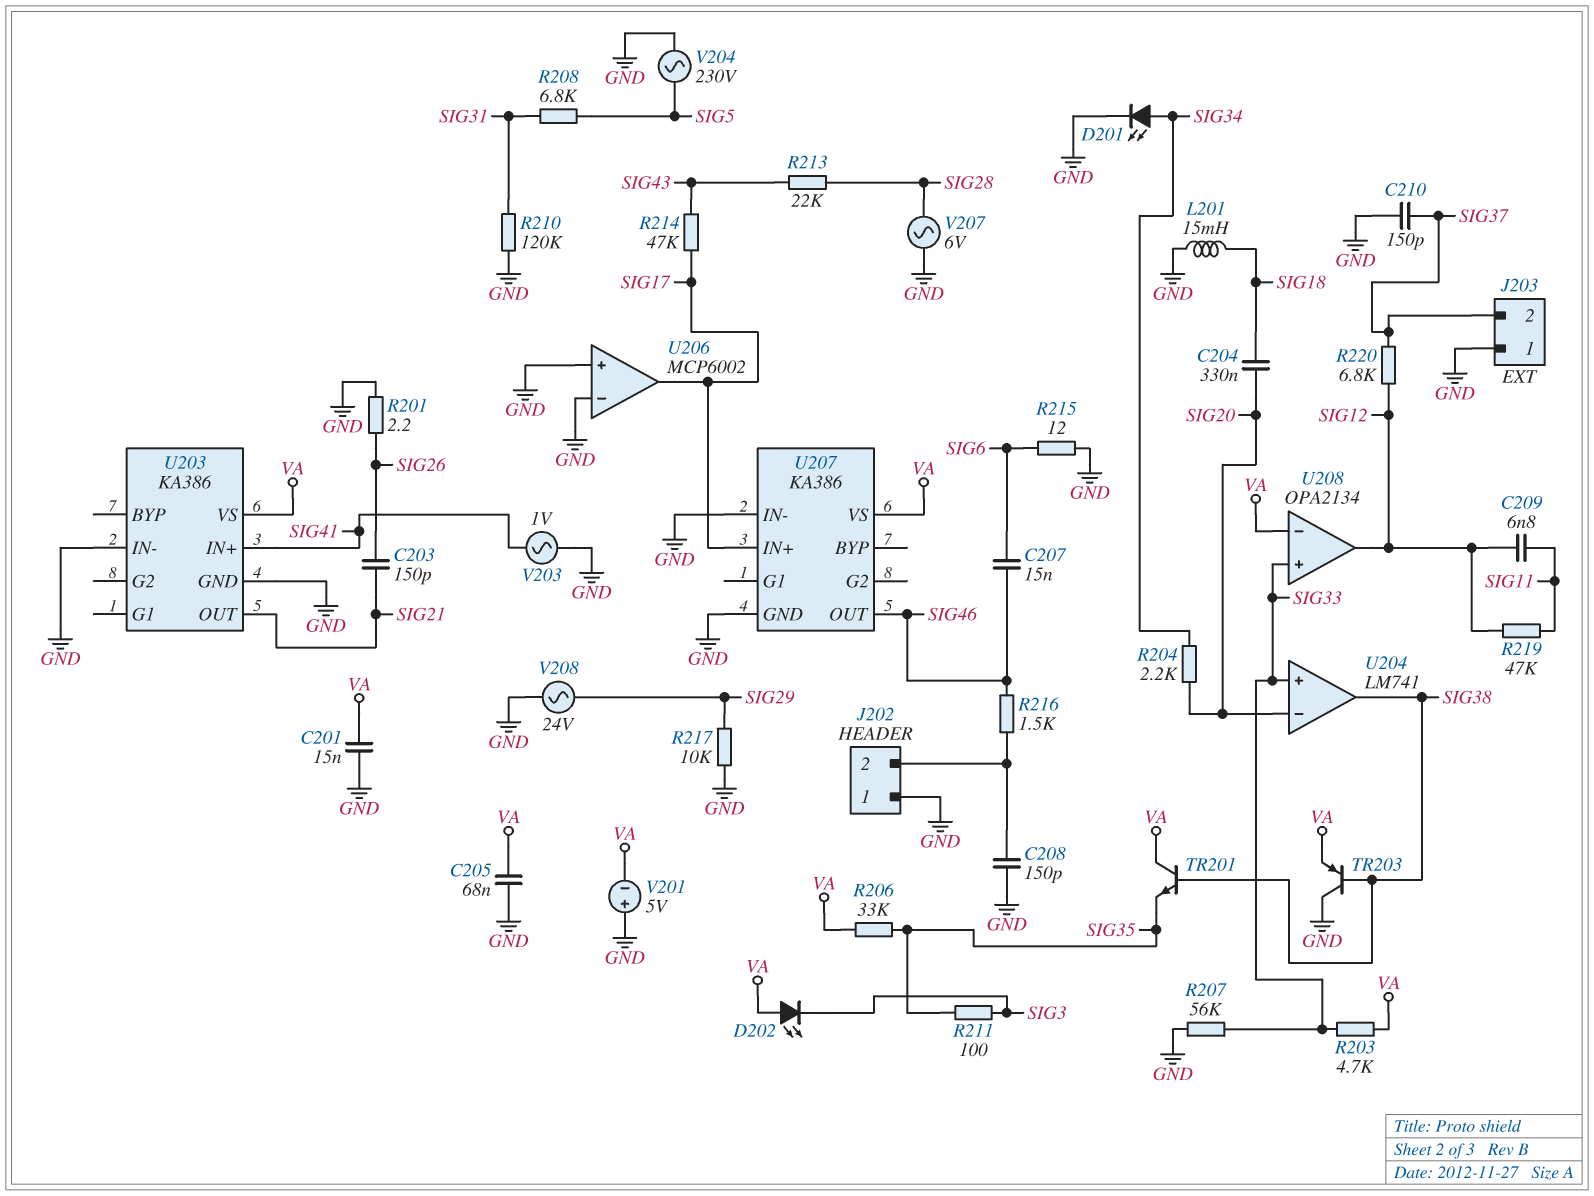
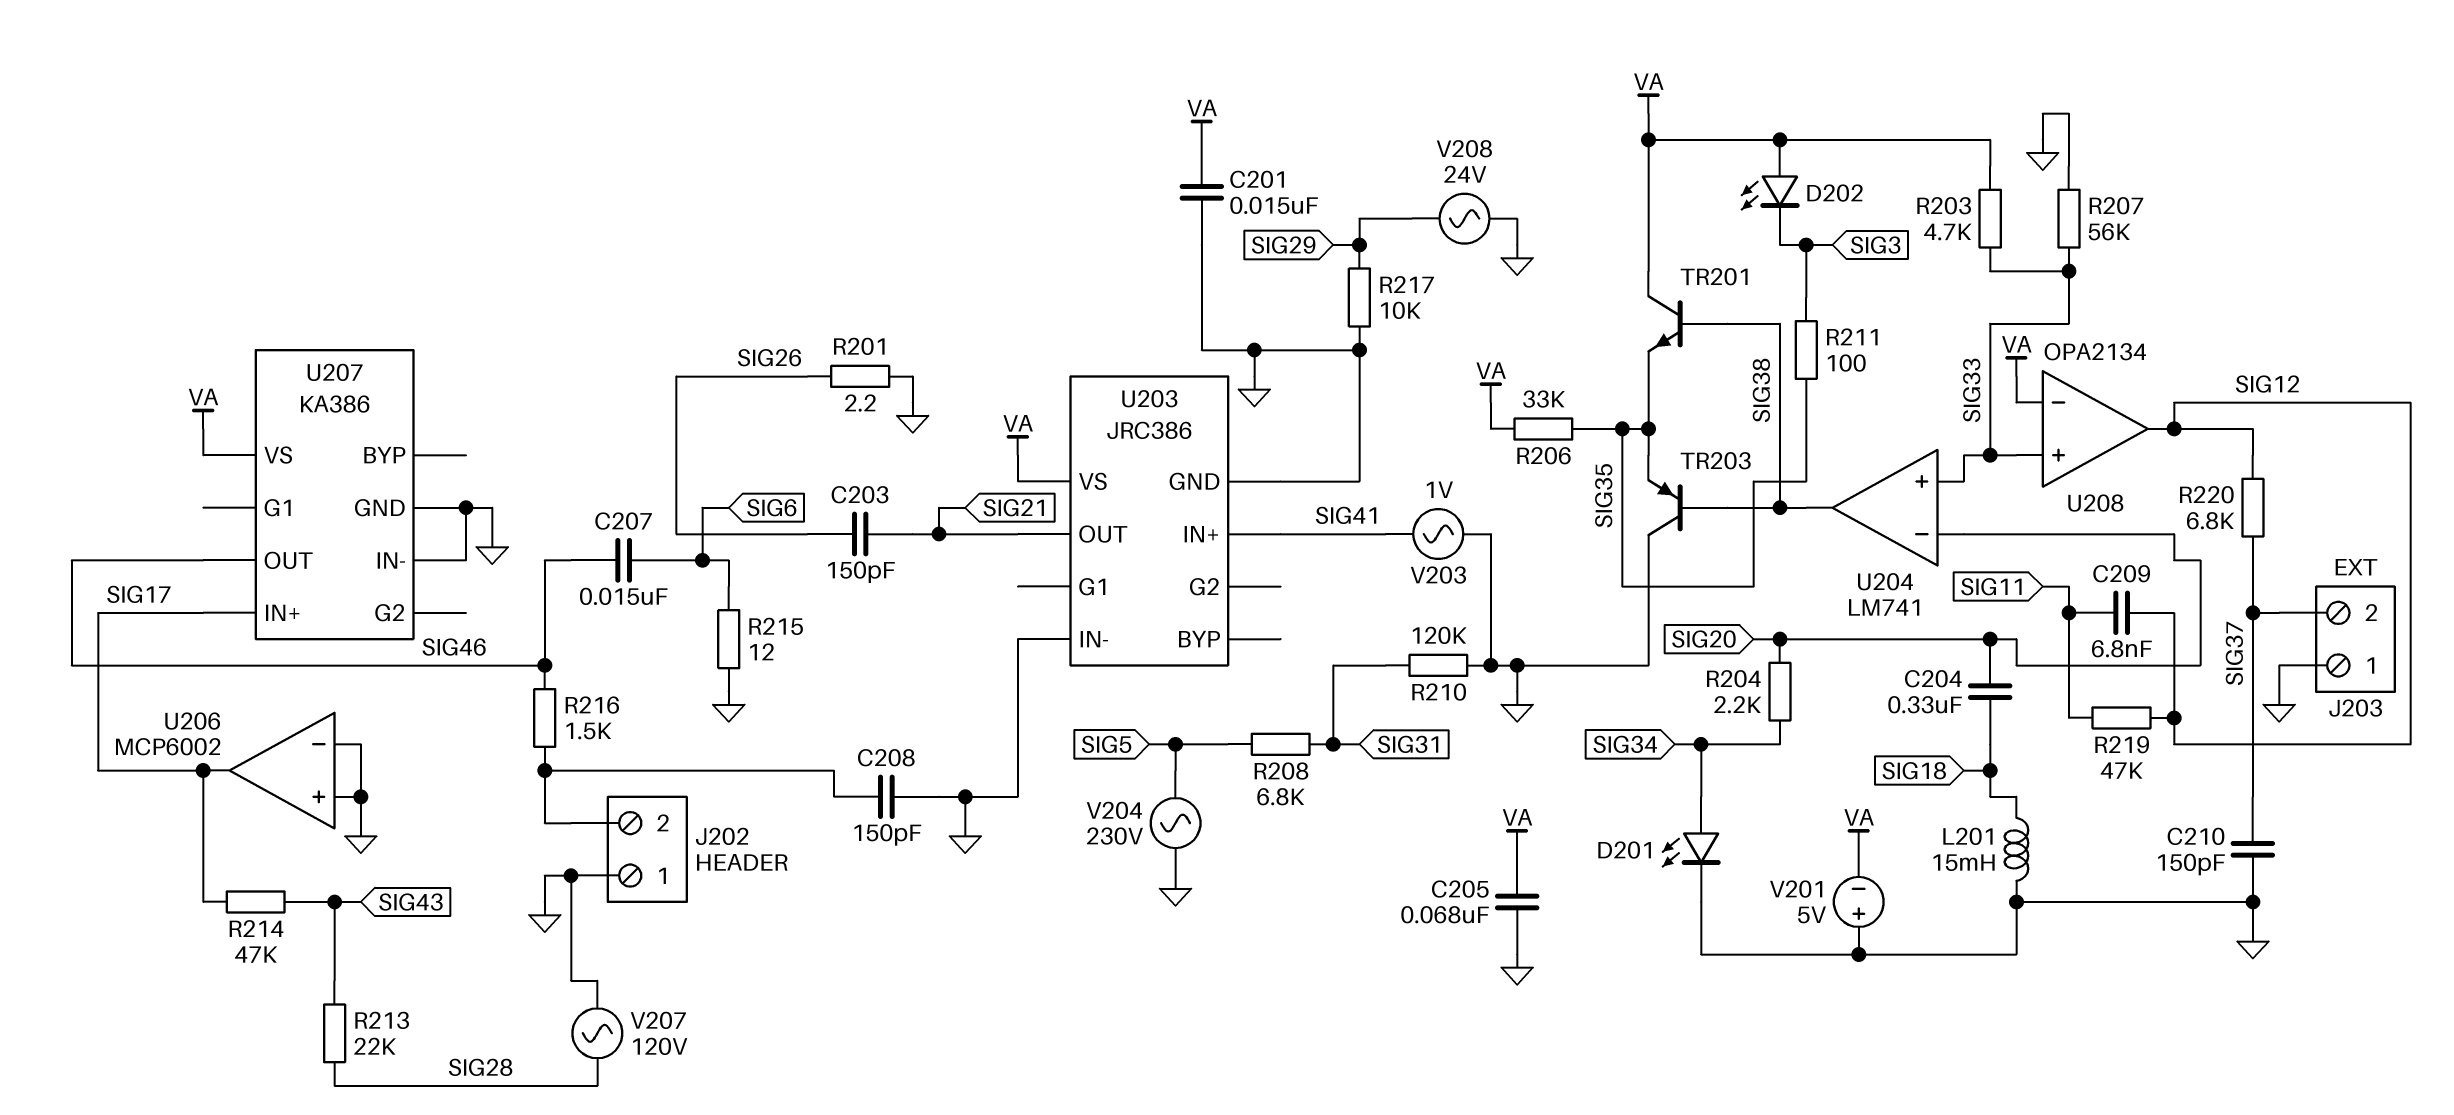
TR203: PNP (B SIG38, C GND, E VA) -> PNP (B SIG38, C GND, E SIG35)
U203: KA386 -> JRC386
V207: AC 6V (GND, SIG28) -> AC 120V (GND, SIG28)

